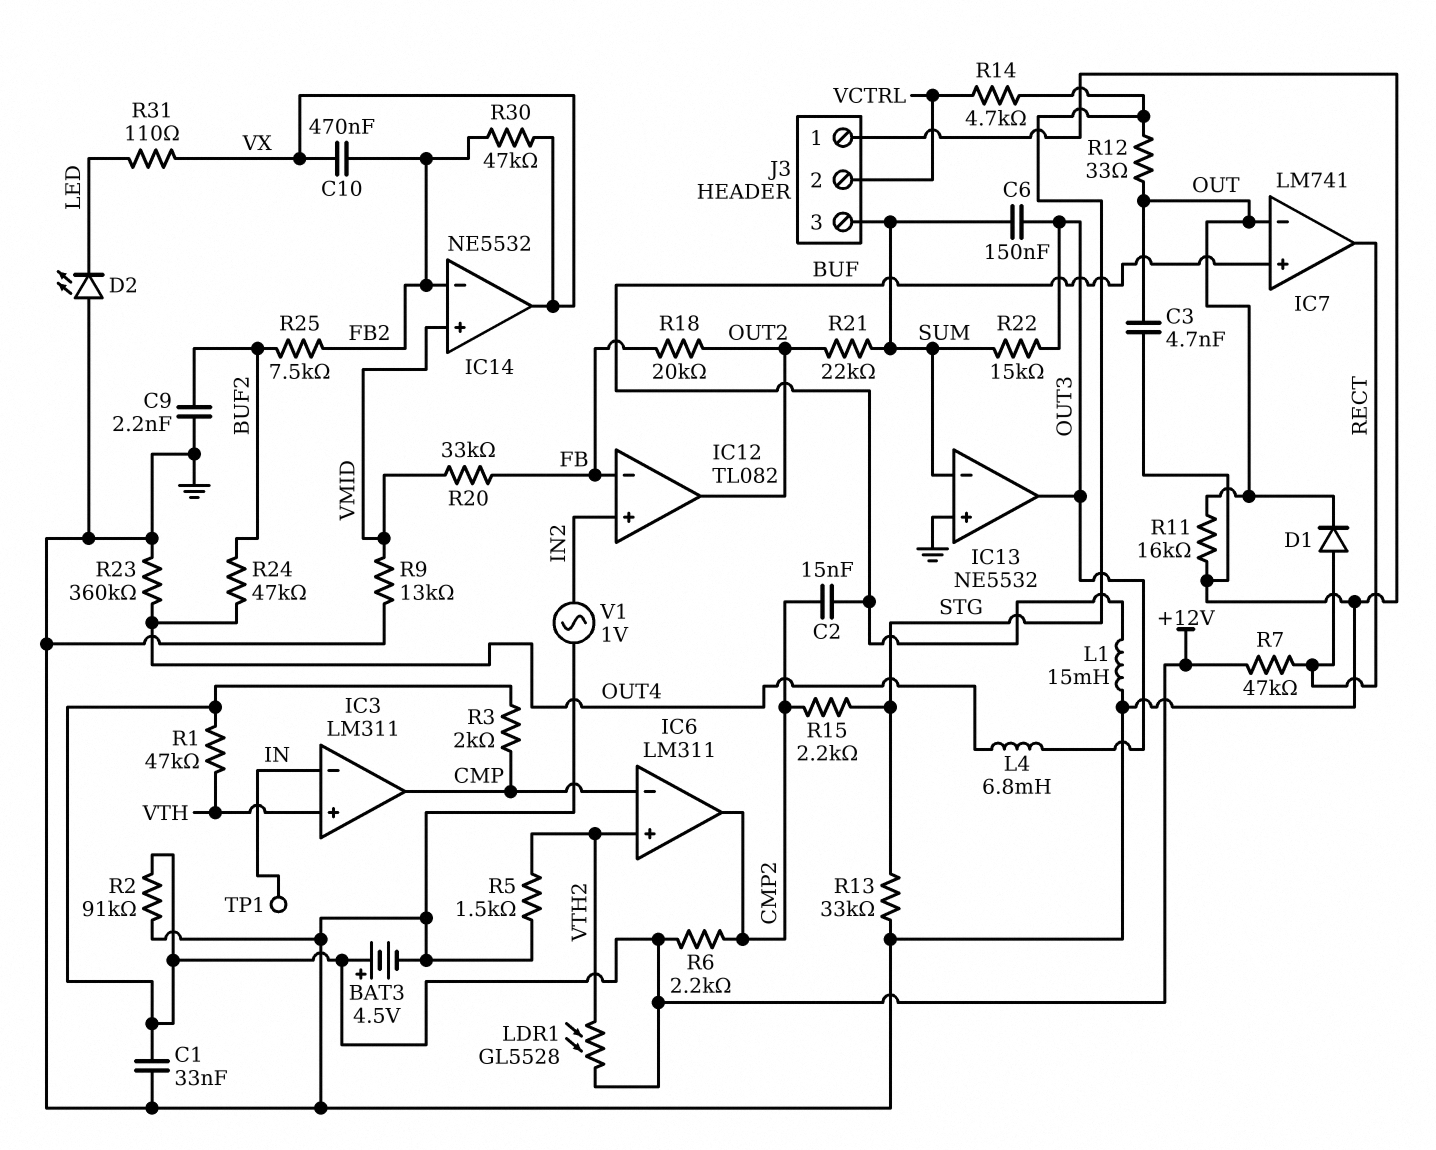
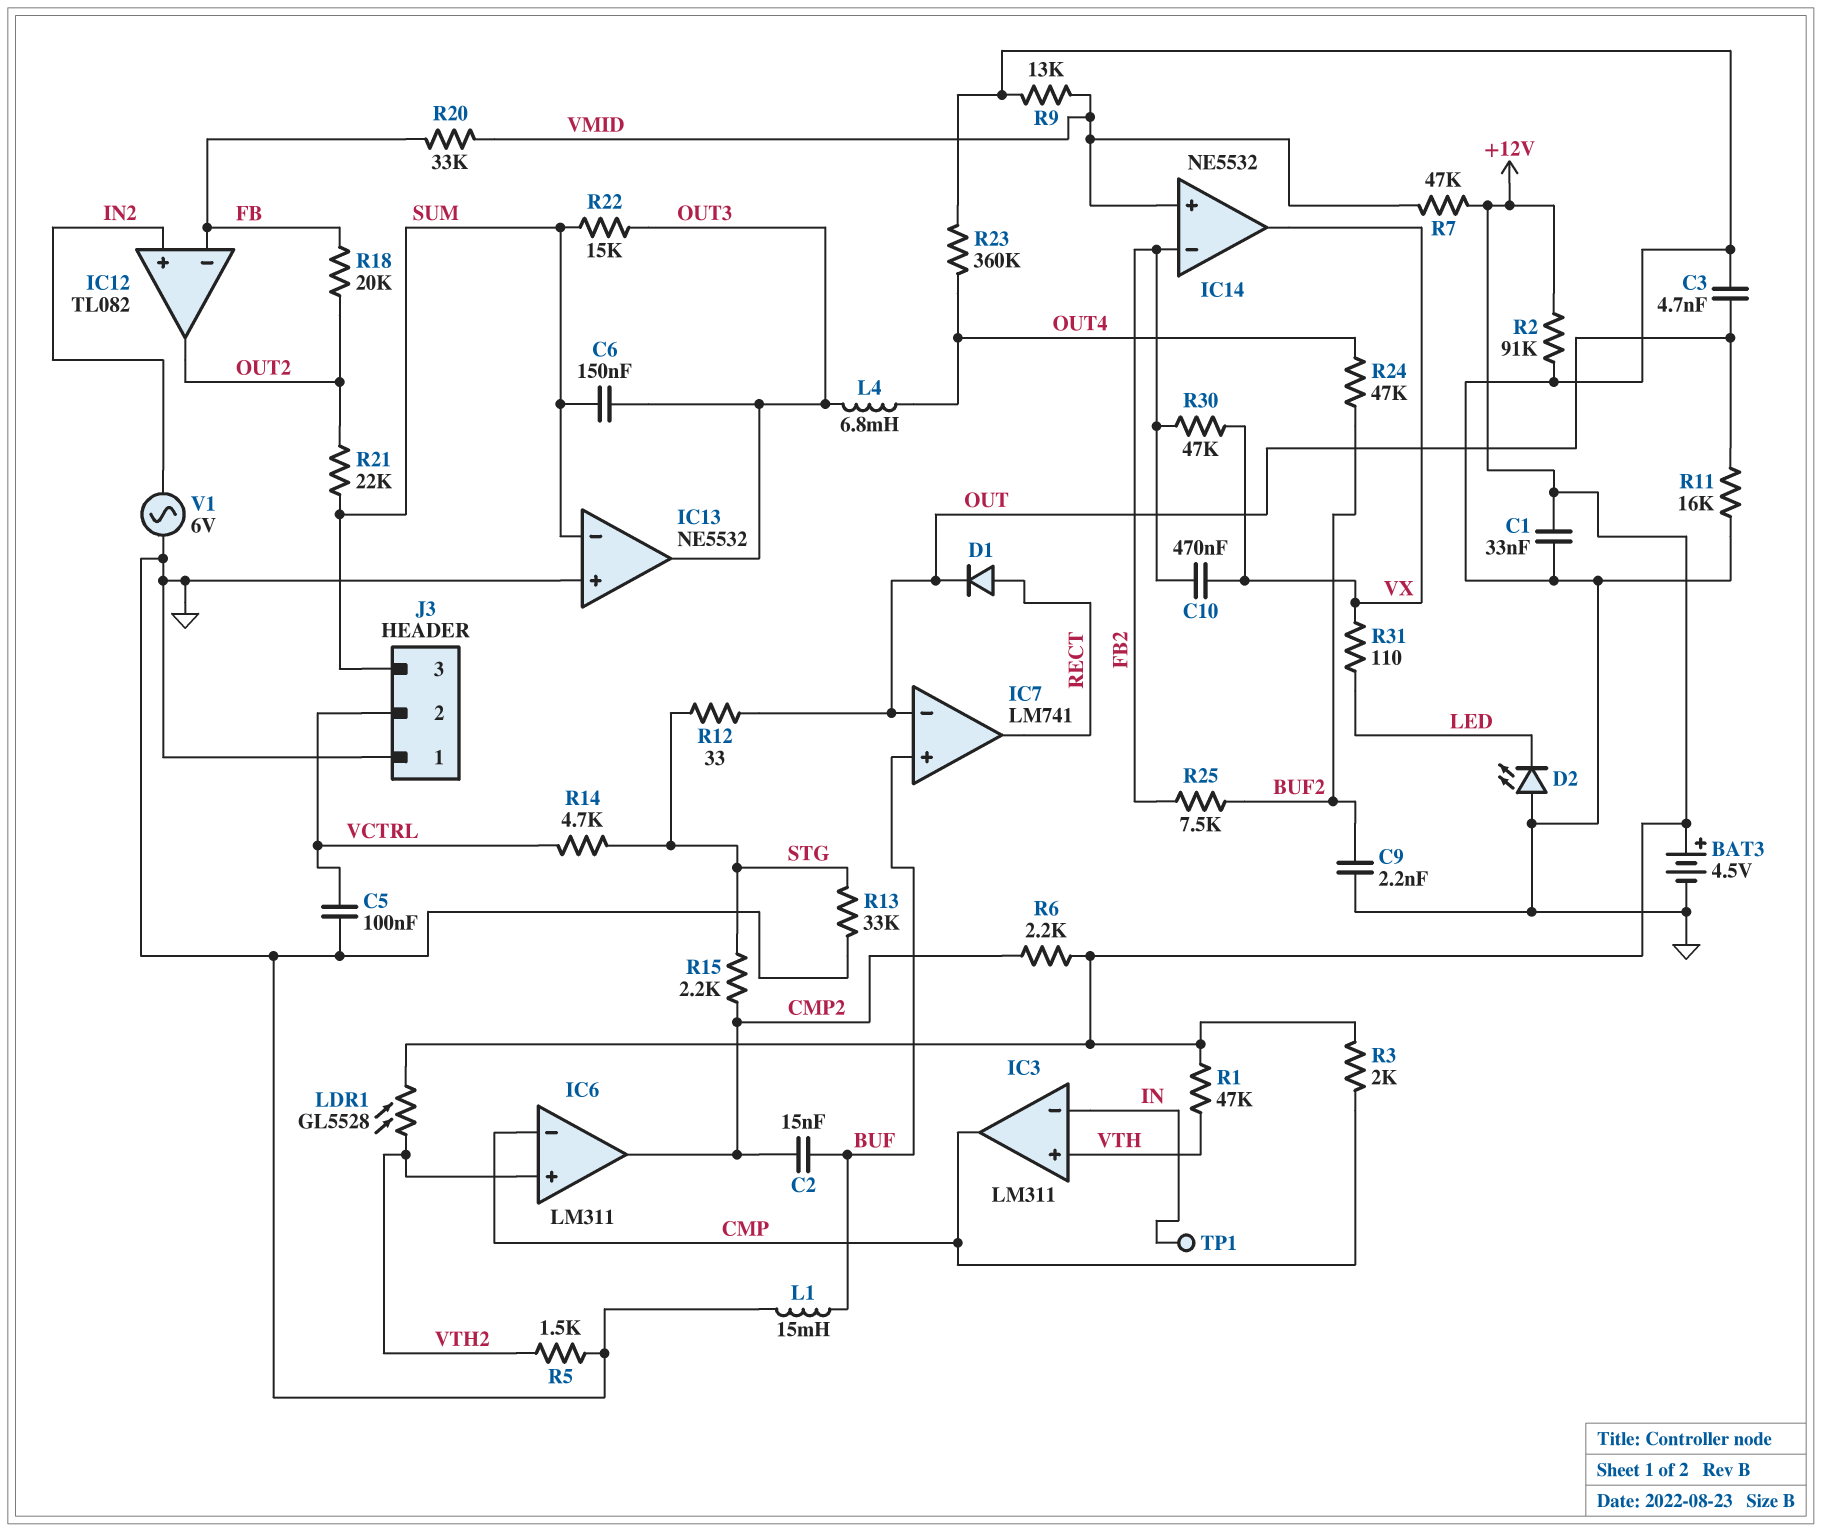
C5: none -> 100nF (GND, VCTRL)
R7: 47k (+12V, RECT) -> 47k (+12V, VMID)
V1: AC 1V (GND, IN2) -> AC 6V (GND, IN2)

